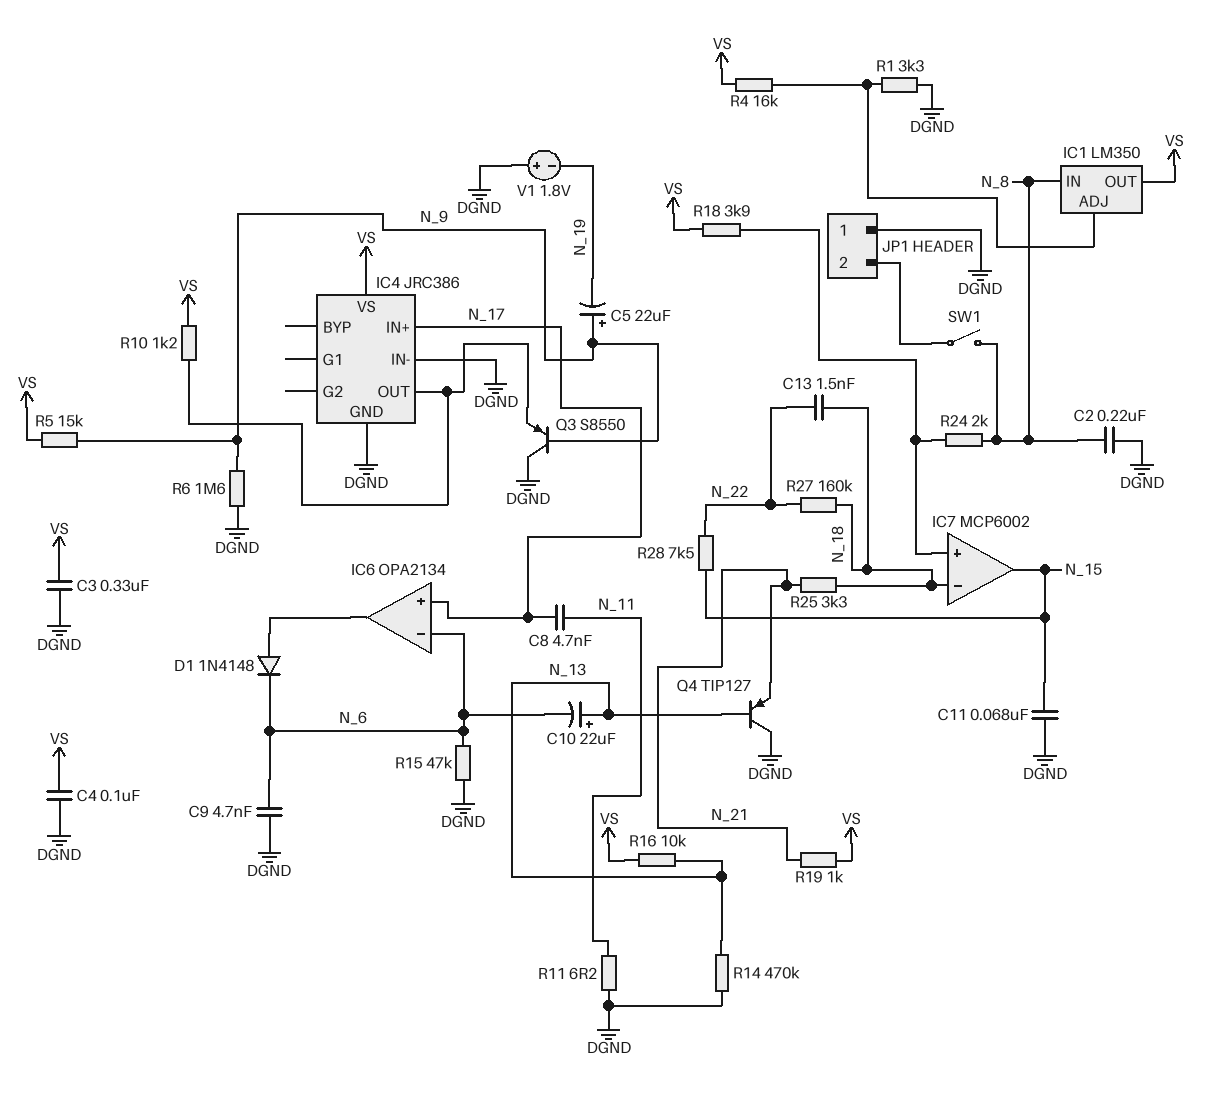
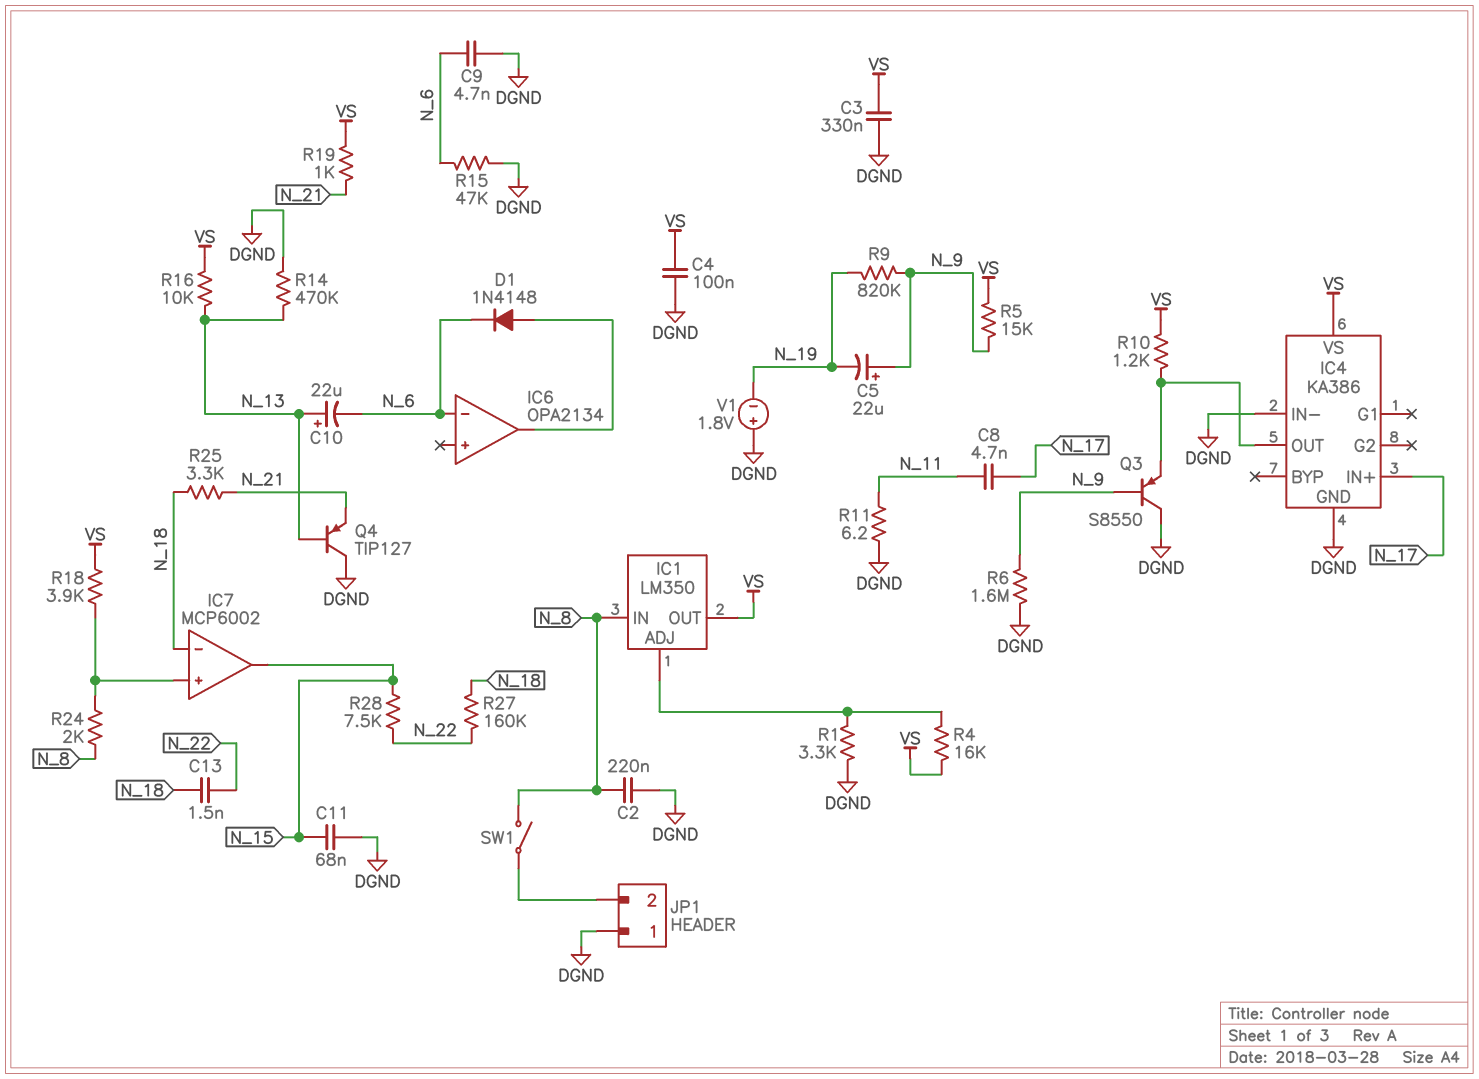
IC4: JRC386 -> KA386
IC6 pin in+: N_17 -> none
R9: none -> 820k (N_9, N_19)

